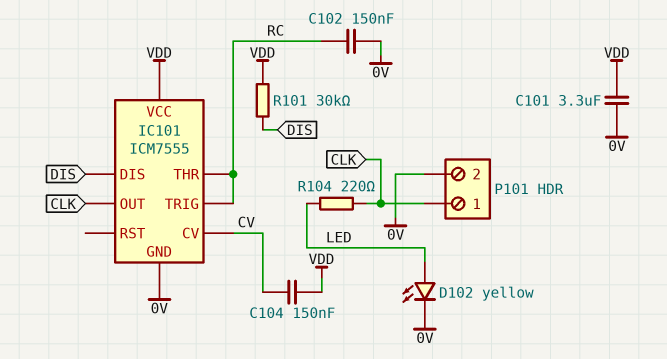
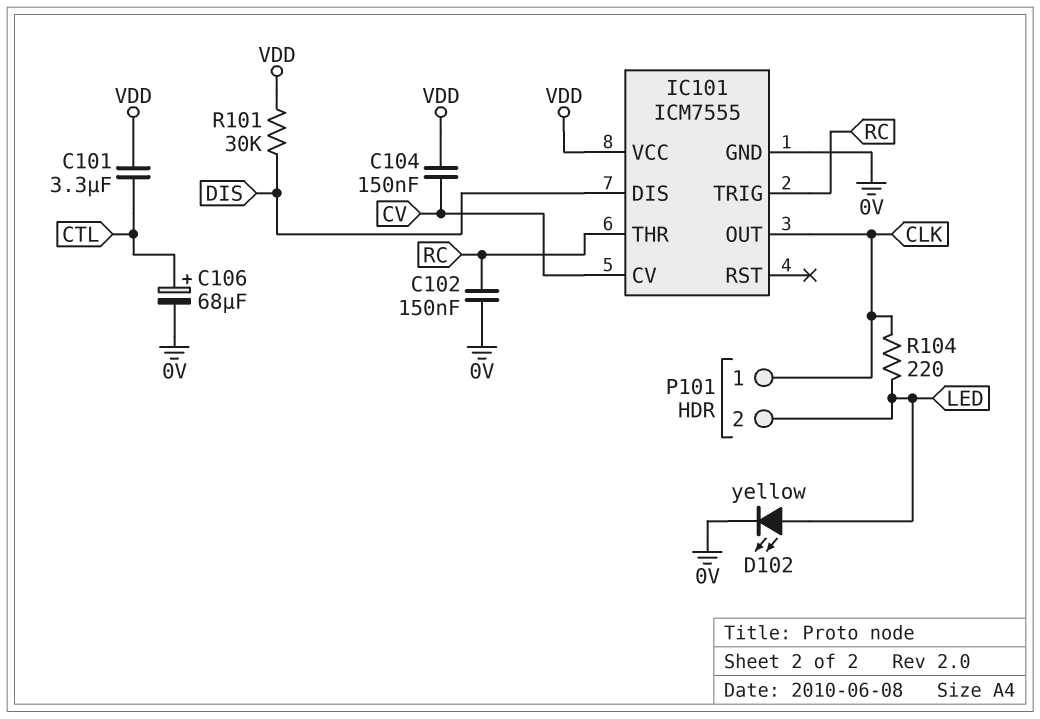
C101: 3.3uF (0V, VDD) -> 3.3uF (CTL, VDD)
C106: none -> 68uF (plus CTL, minus 0V)
P101 pin 2: 0V -> LED

